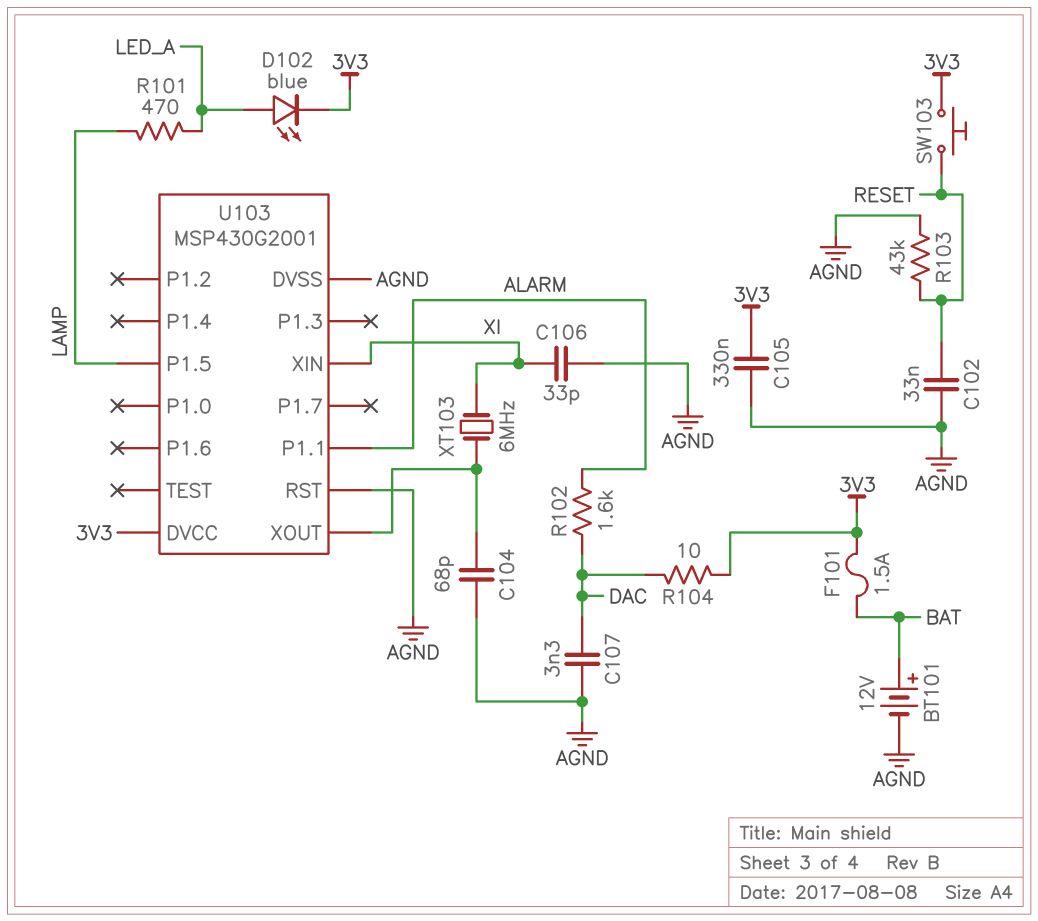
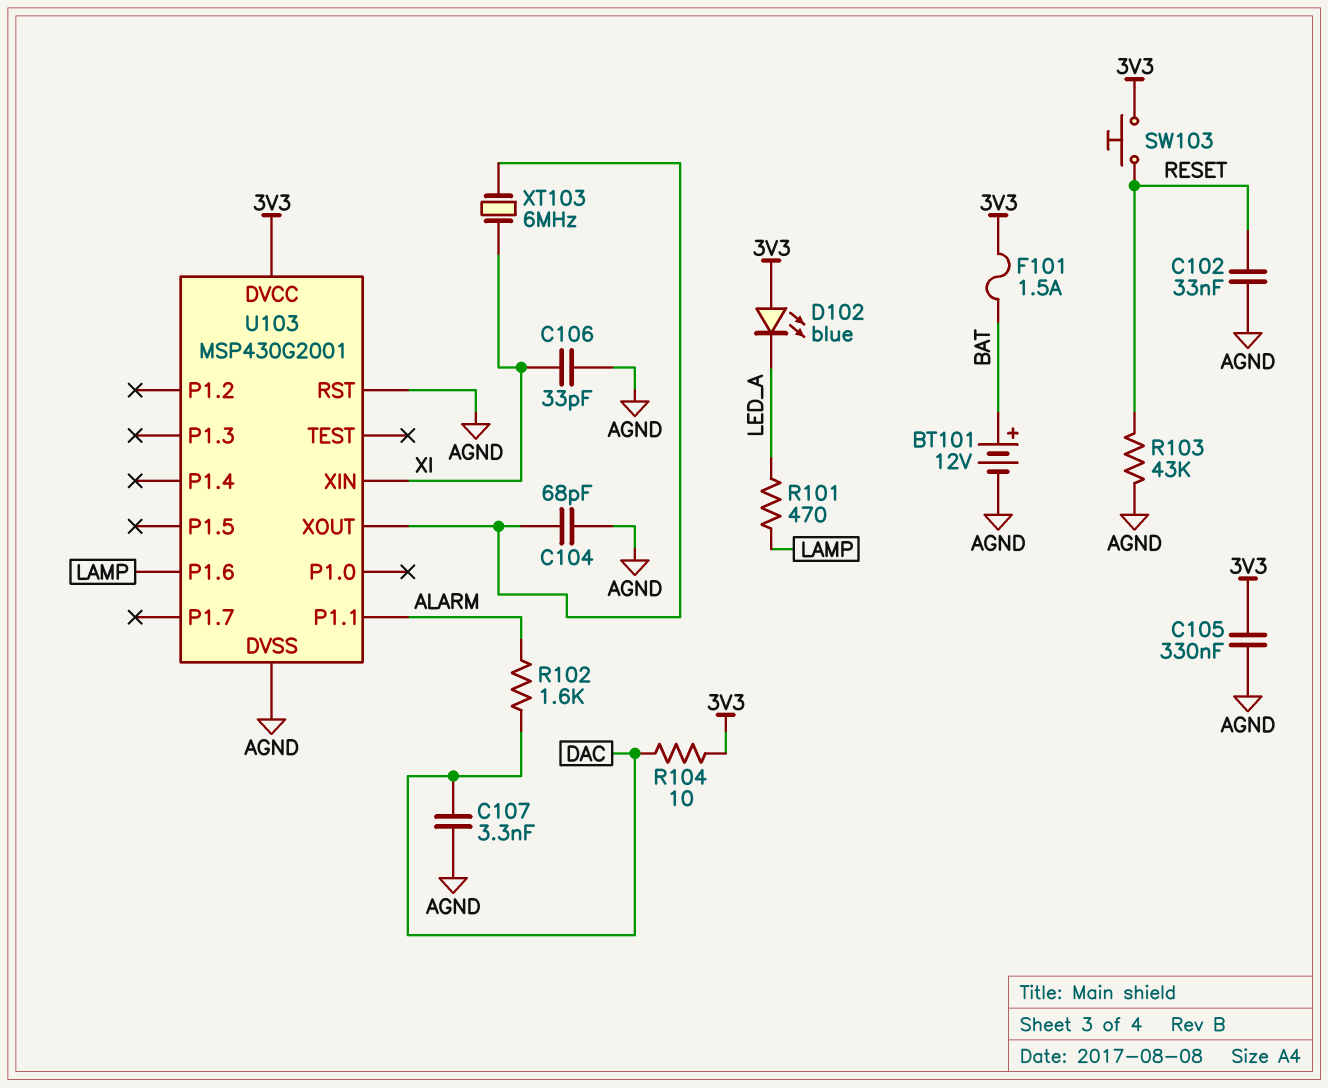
D102: LED blue (A LED_A, K 3V3) -> LED blue (A 3V3, K LED_A)
U103 pin P1.5: LAMP -> none
U103 pin P1.6: none -> LAMP

